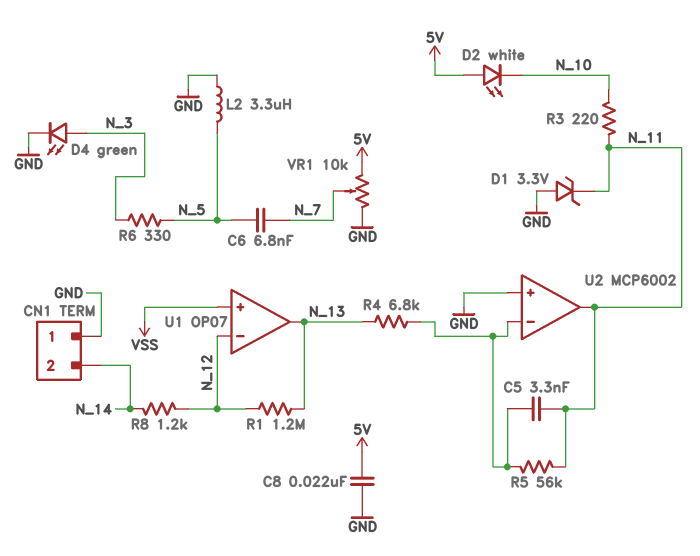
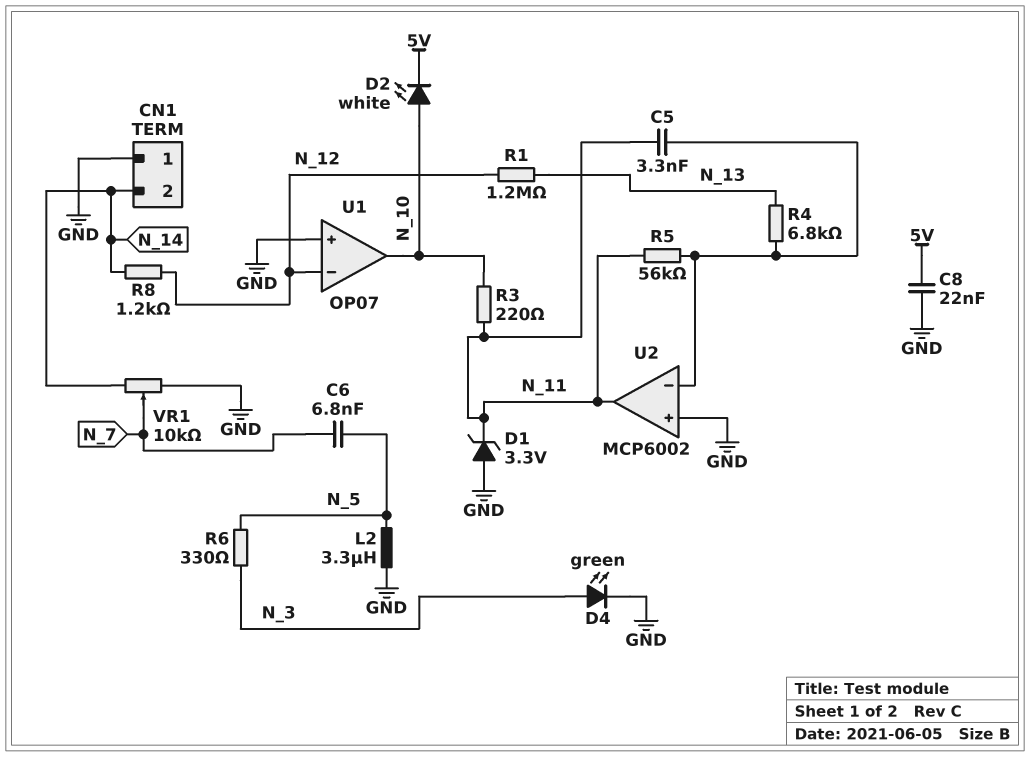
D2: LED white (A 5V, K N_10) -> LED white (A N_10, K 5V)
U1 pin in+: VSS -> GND
U1 pin out: N_13 -> N_10
VR1: 10k (5V, GND, wiper N_7) -> 10k (GND, N_14, wiper N_7)

